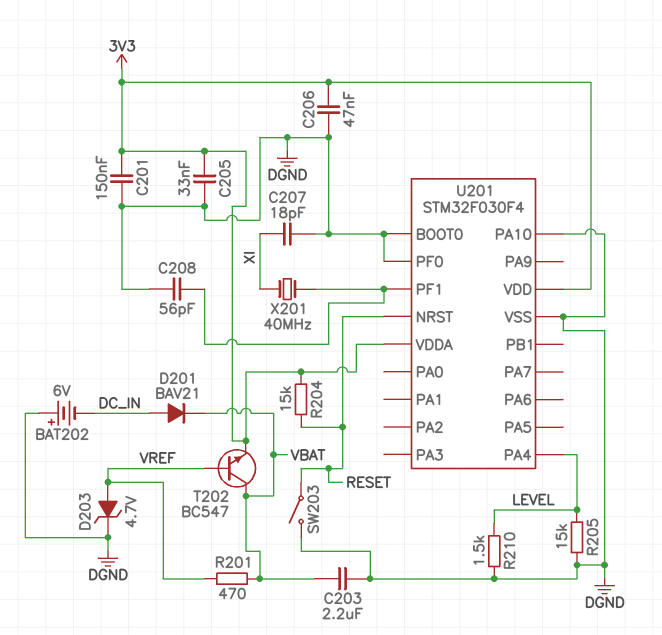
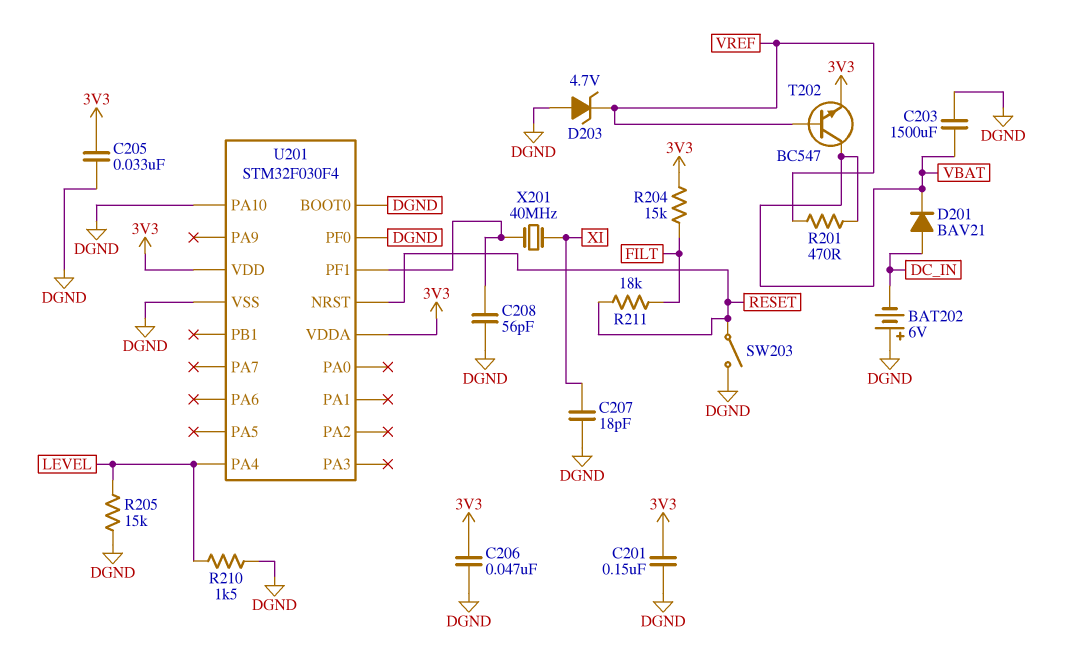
C203: 2.2uF (DGND, VBAT) -> 1500uF (DGND, VBAT)
D203: zener 4.7V (A VREF, K DGND) -> zener 4.7V (A DGND, K VREF)
R204: 15k (3V3, RESET) -> 15k (3V3, FILT)
R211: none -> 18k (FILT, RESET)

